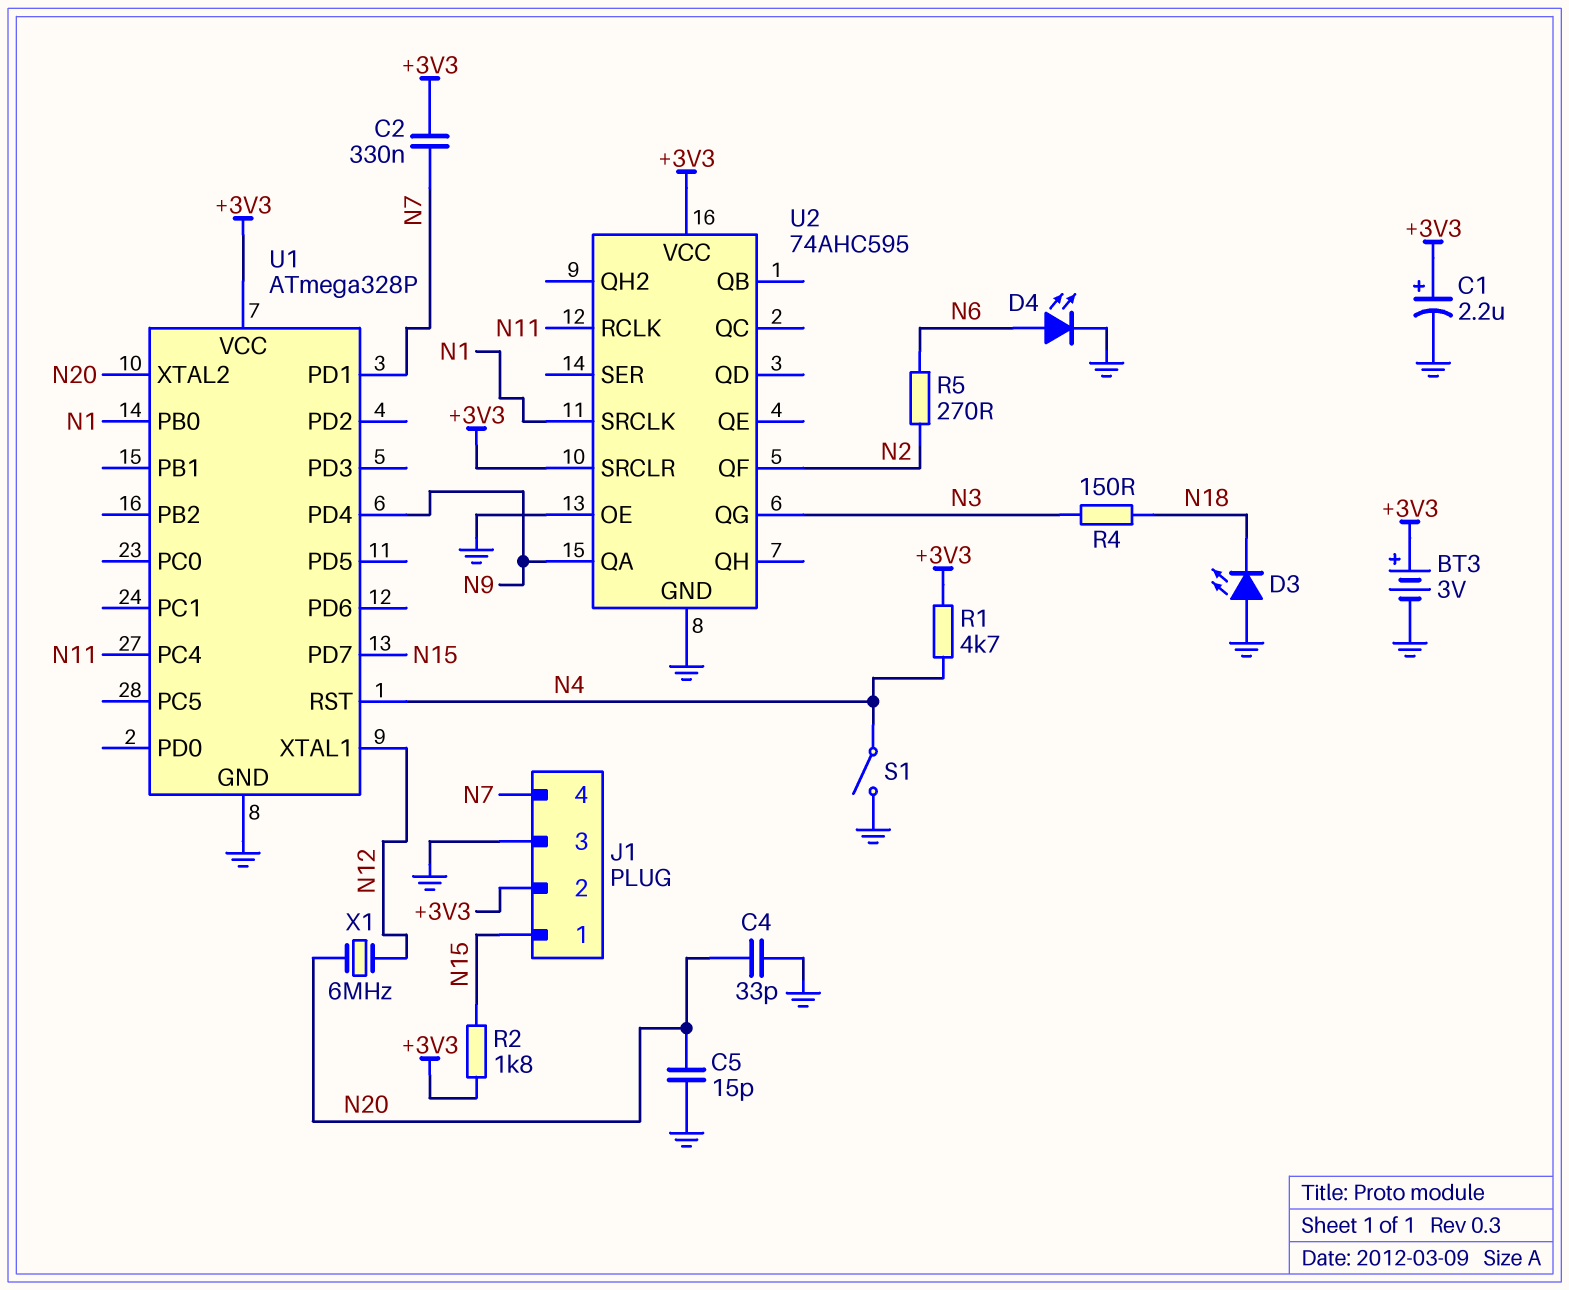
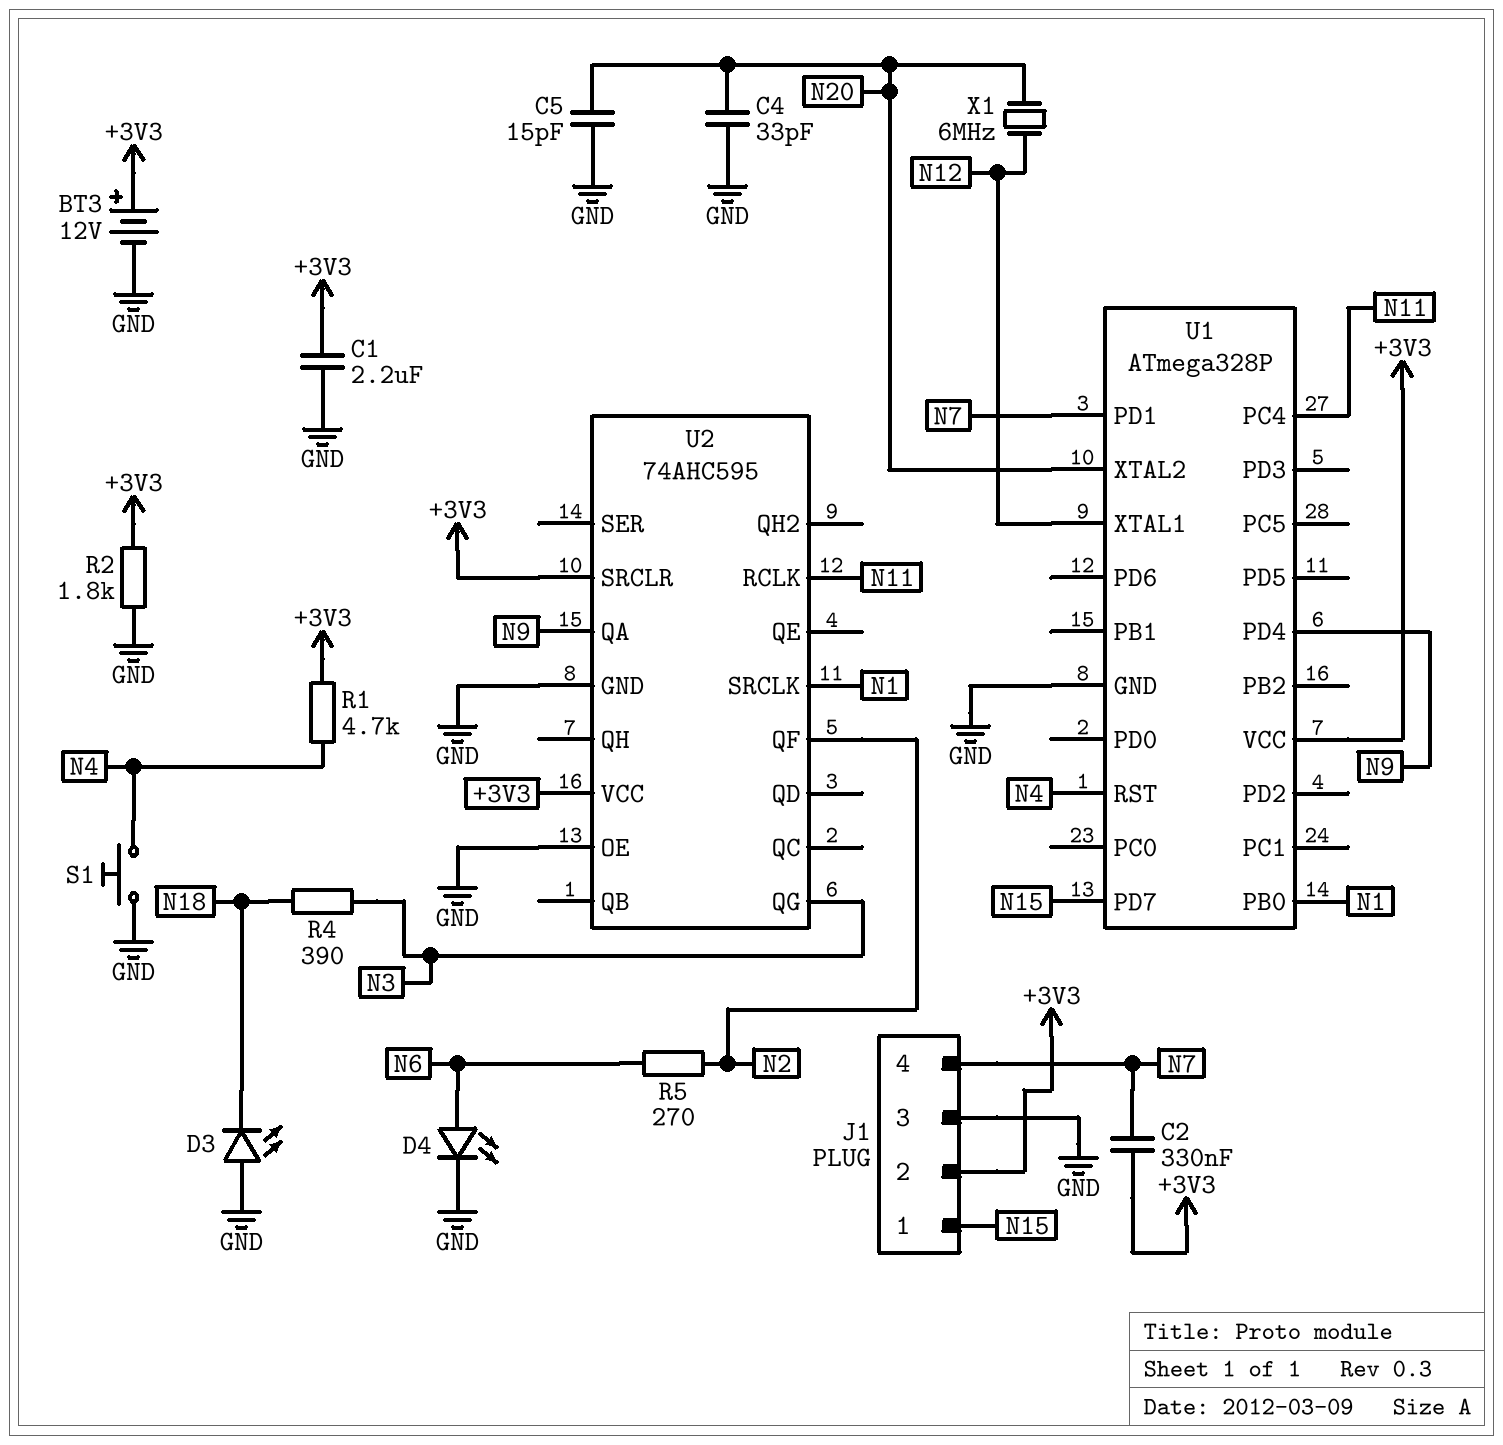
BT3: 3V (plus +3V3, minus GND) -> 12V (plus +3V3, minus GND)
C1: 2.2uF (plus +3V3, minus GND) -> 2.2uF (+3V3, GND)
R2: 1.8k (+3V3, N15) -> 1.8k (+3V3, GND)
R4: 150 (N3, N18) -> 390 (N3, N18)
S1: switch (GND, N4) -> button (GND, N4)

